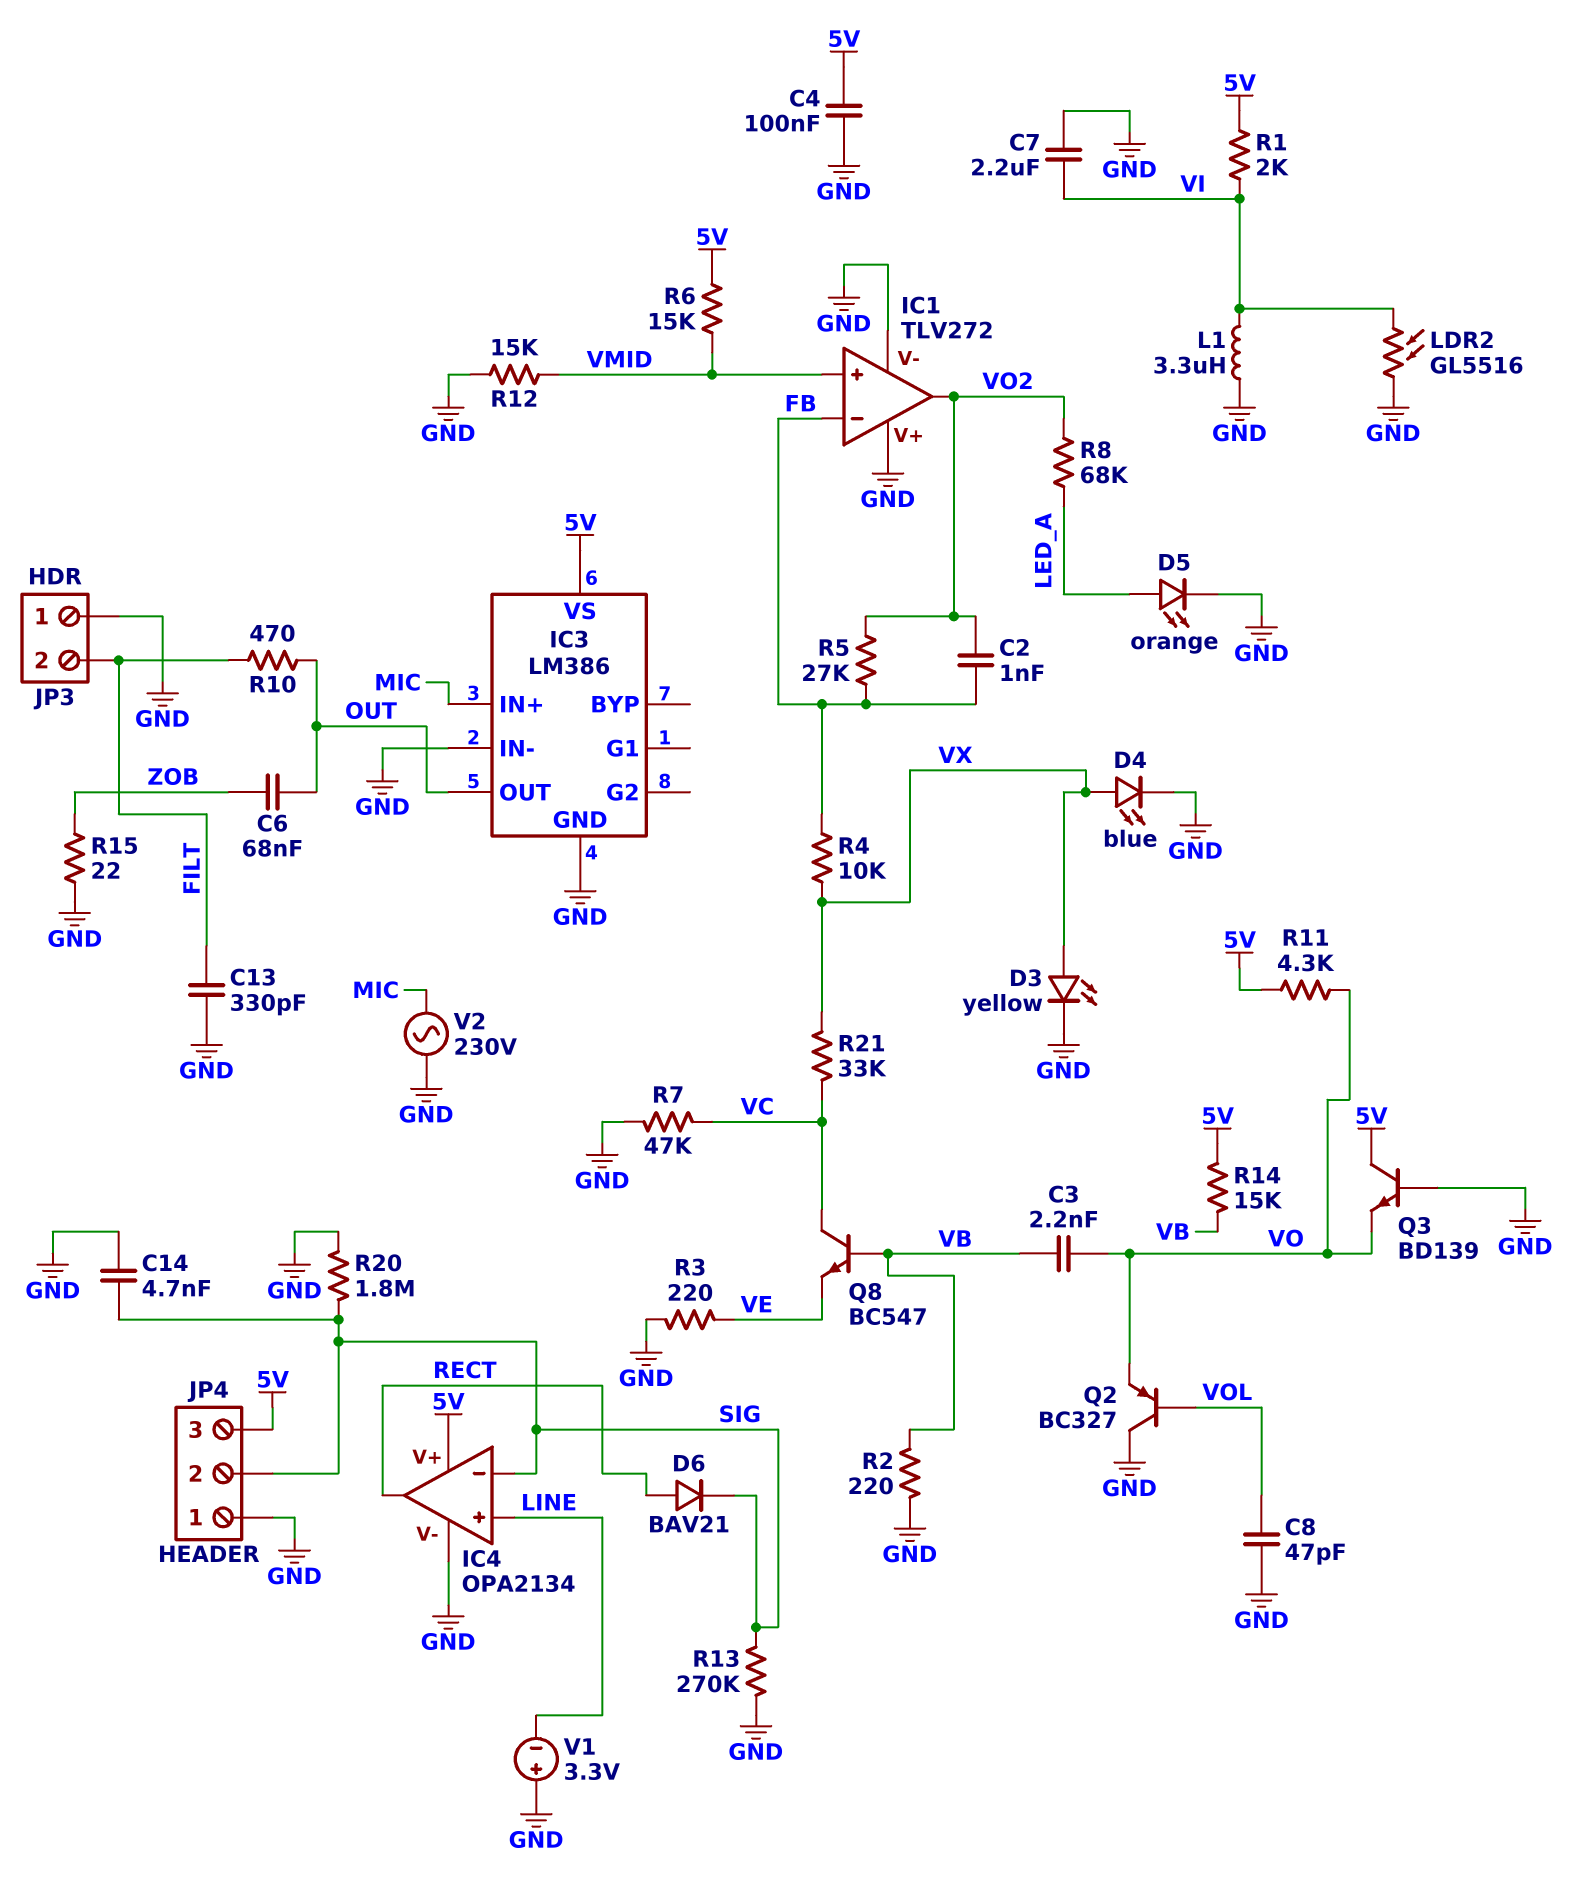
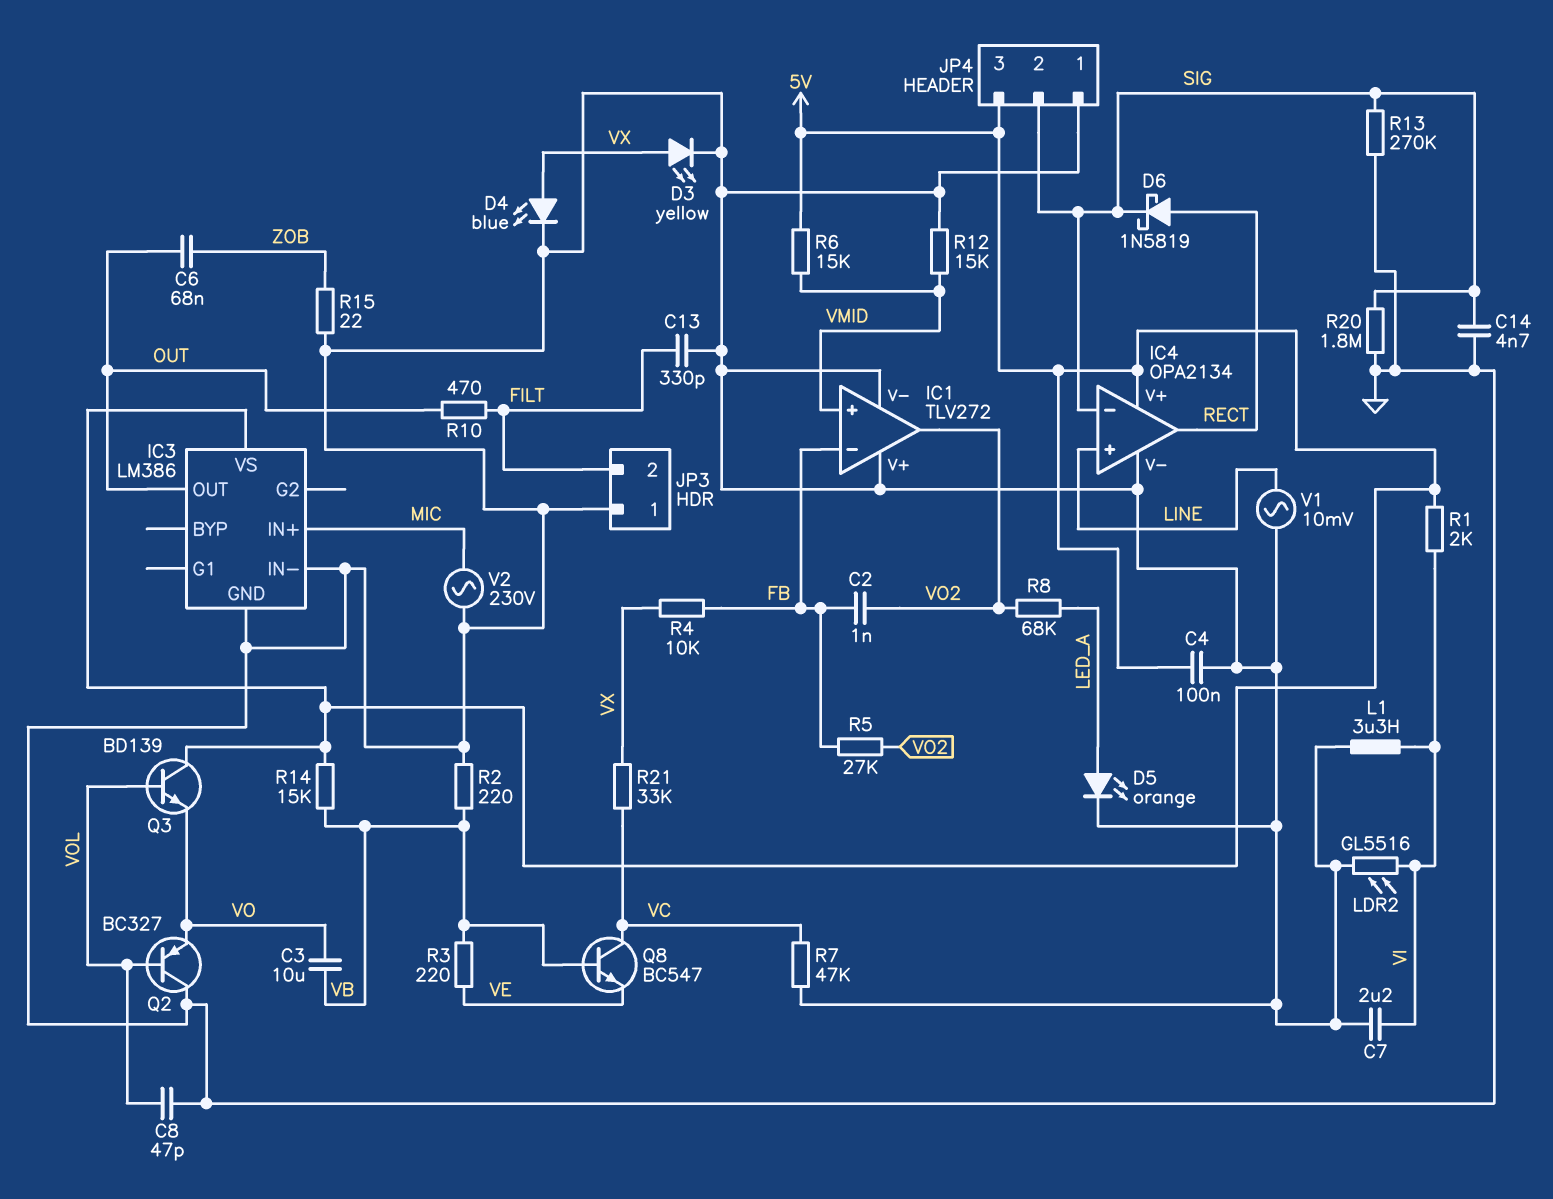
C3: 2.2nF (VB, VO) -> 10uF (VB, VO)
D6: diode BAV21 (A RECT, K SIG) -> schottky 1N5819 (A RECT, K SIG)
Q3: NPN BD139 (B GND, C 5V, E VO) -> NPN BD139 (B VOL, C 5V, E VO)
R3: 220 (GND, VE) -> 220 (VB, VE)
R11: 4.3k (5V, VO) -> none
V1: 3.3V (plus GND, minus LINE) -> AC 10mV (GND, LINE)

